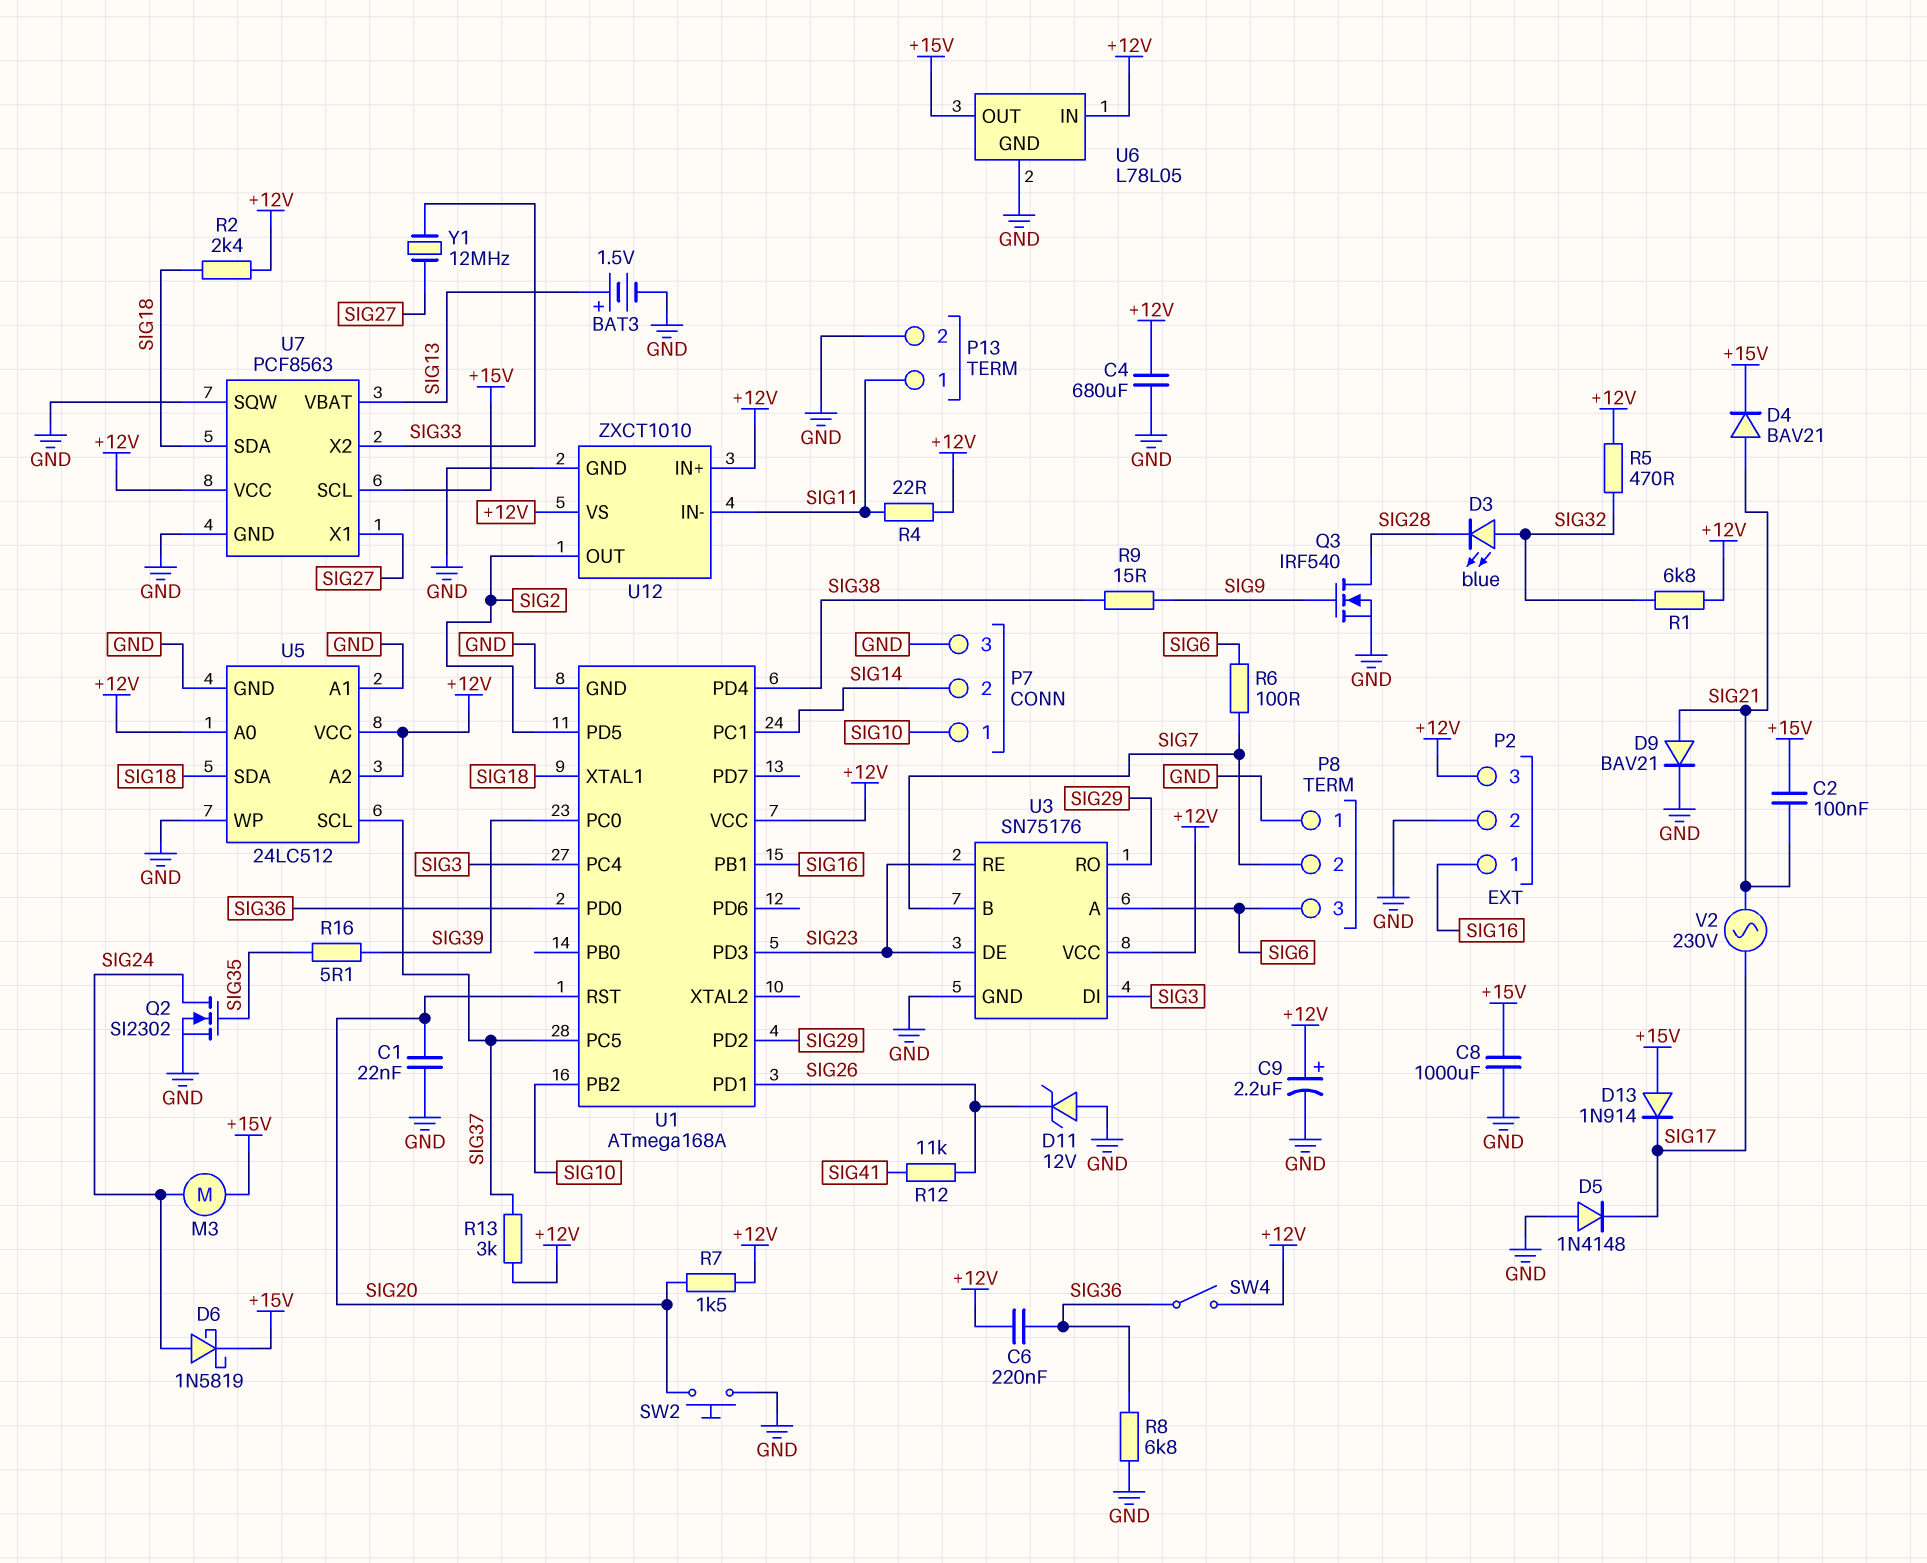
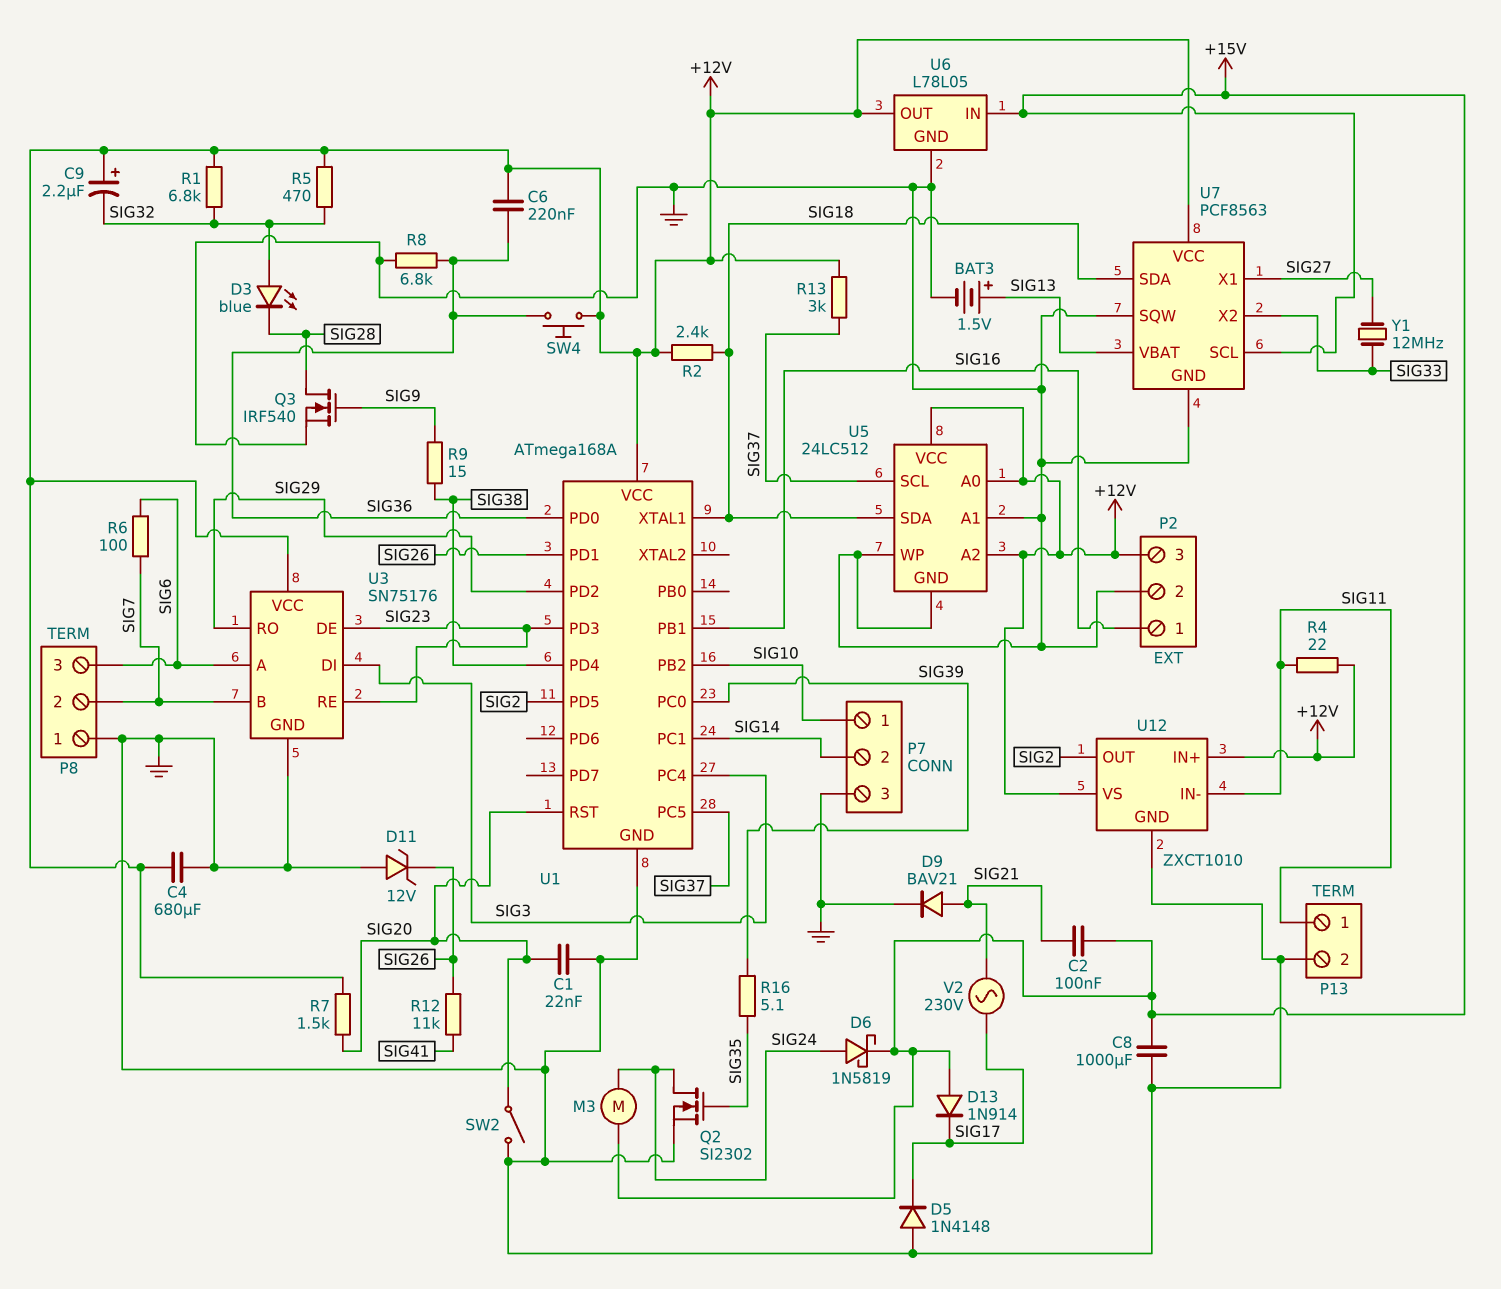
C9: 2.2uF (plus +12V, minus GND) -> 2.2uF (plus +12V, minus SIG32)
D4: diode BAV21 (A SIG21, K +15V) -> none
SW2: button (GND, SIG20) -> switch (GND, SIG20)
SW4: switch (+12V, SIG36) -> button (+12V, SIG36)
U6 pin IN: +12V -> +15V
U6 pin OUT: +15V -> +12V

